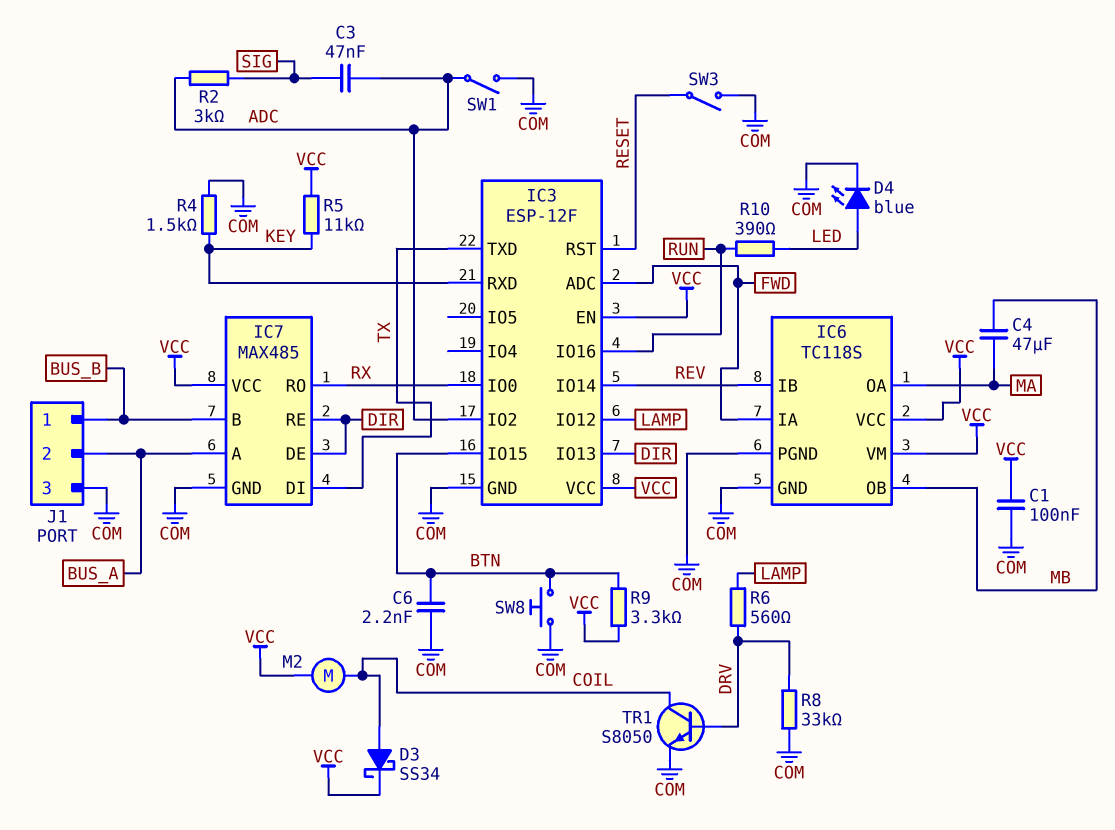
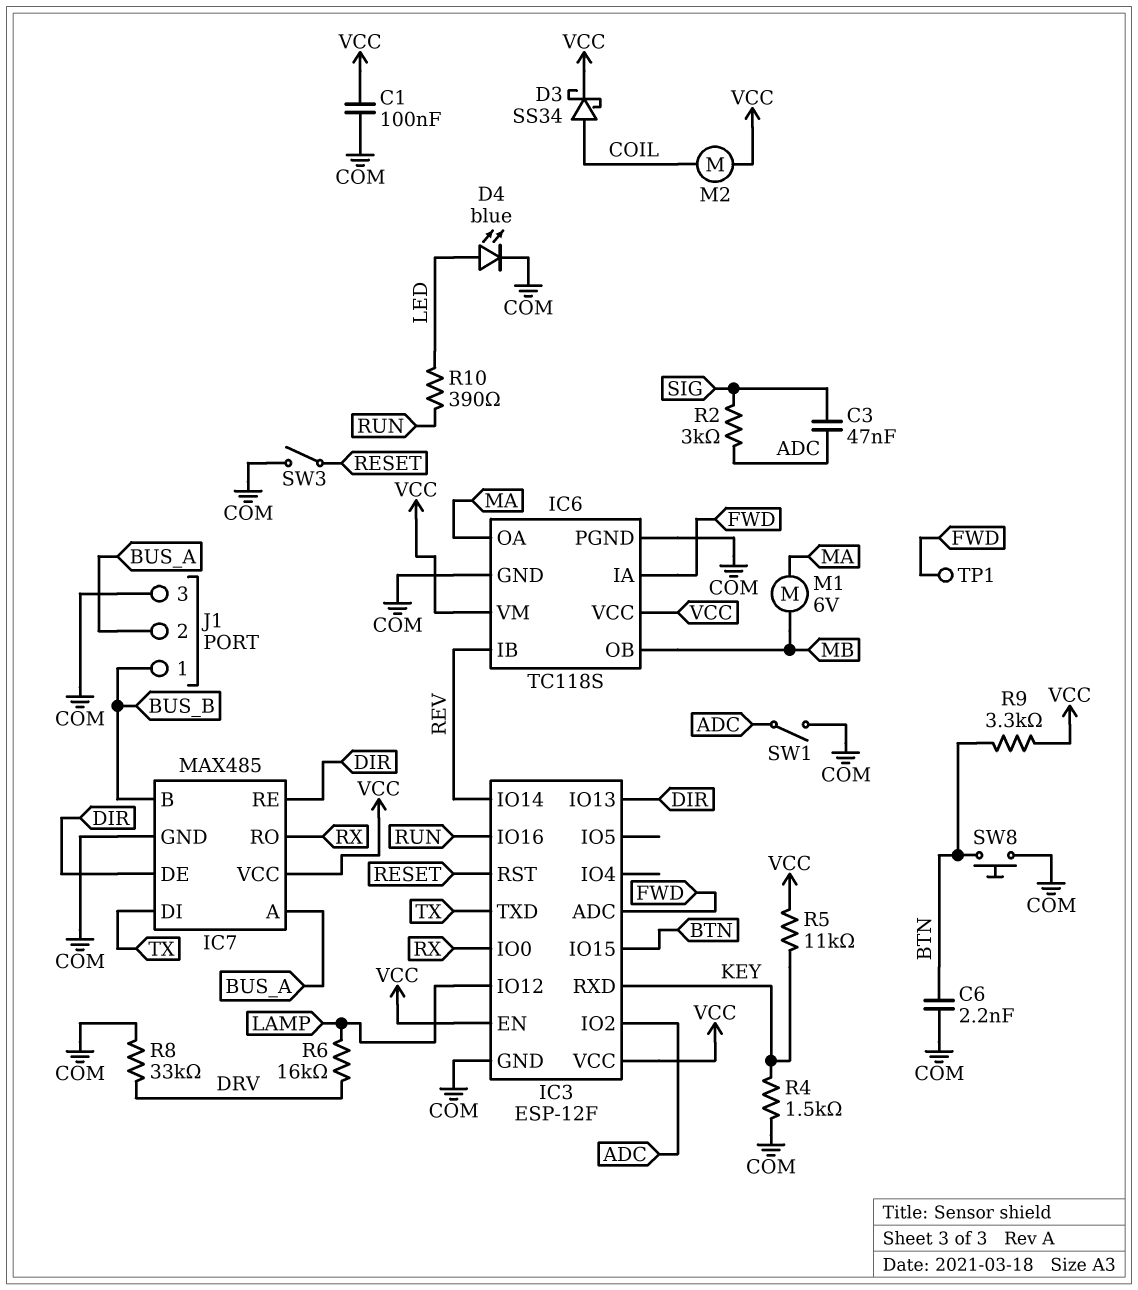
C4: 47uF (MA, MB) -> none
M1: none -> motor 6V (MA, MB)
R6: 560 (DRV, LAMP) -> 16k (DRV, LAMP)
TP1: none -> test point (FWD)
TR1: NPN S8050 (B DRV, C COIL, E COM) -> none

